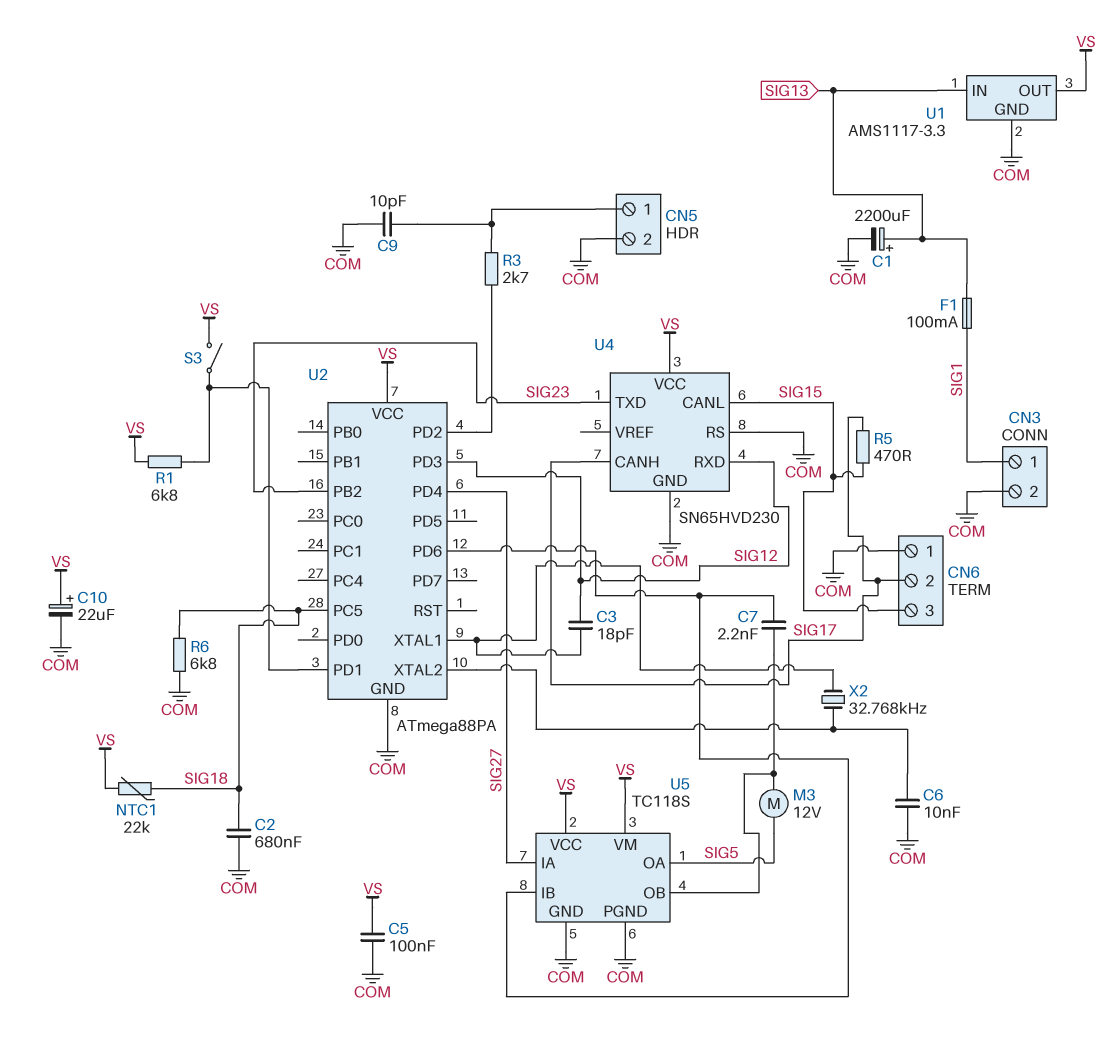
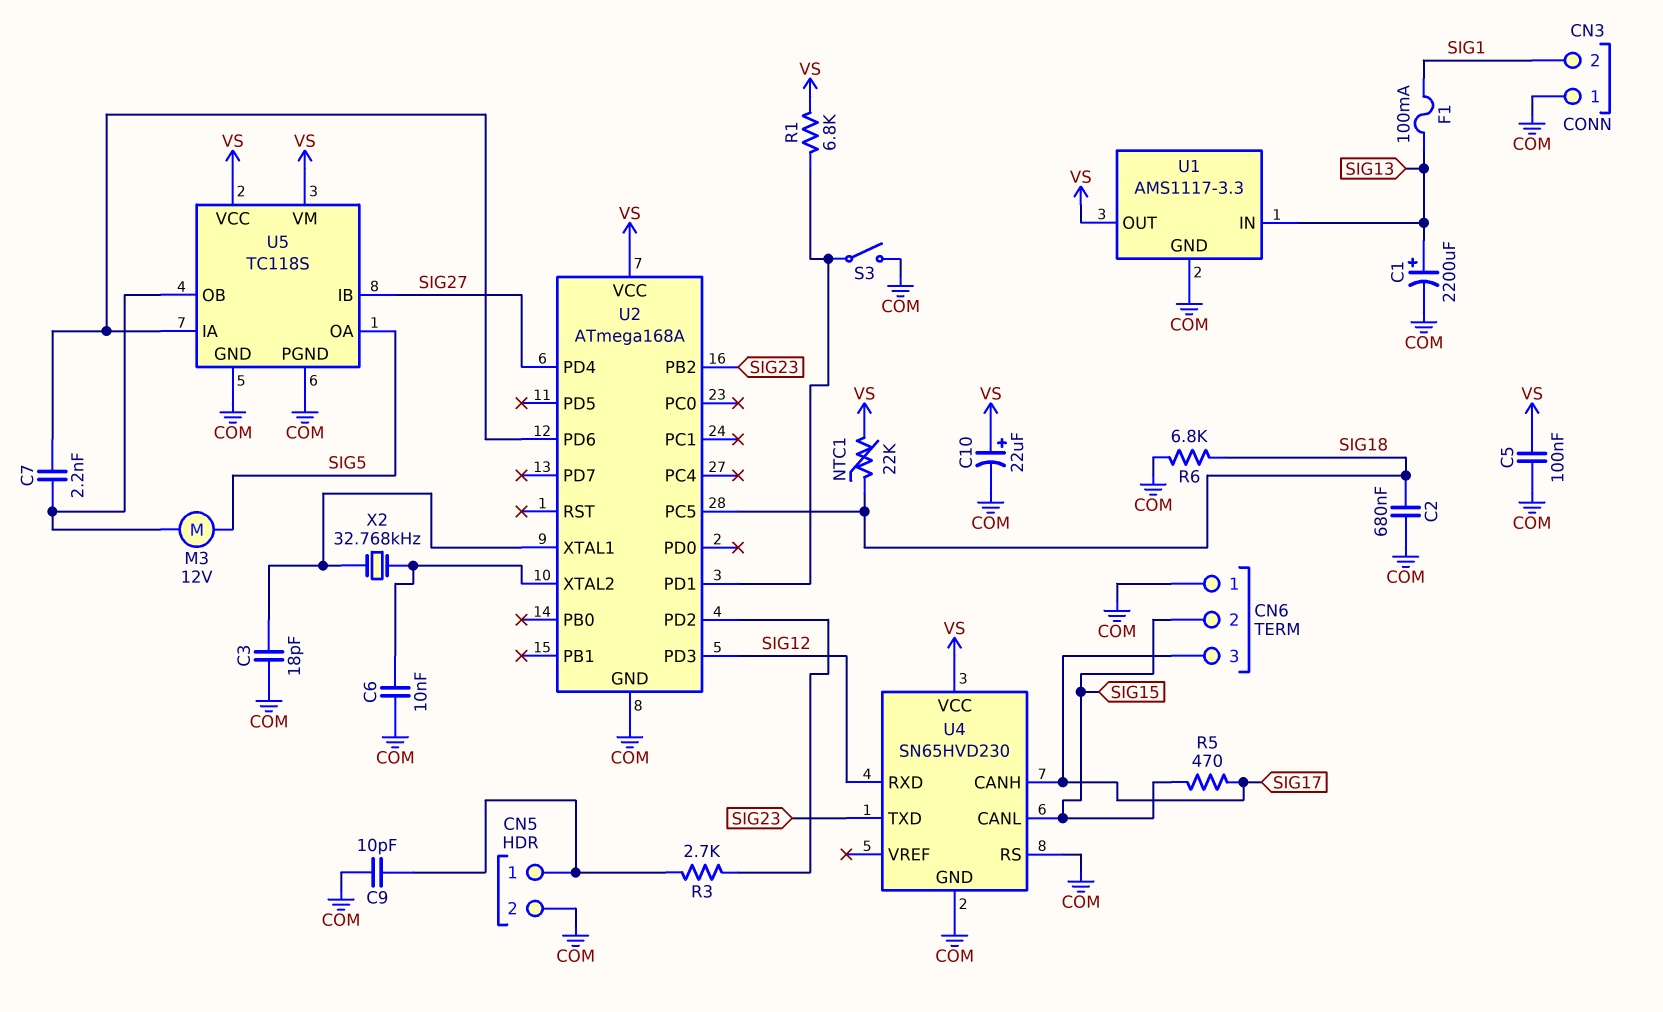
C3: 18pF (SIG12, U2/XTAL1) -> 18pF (COM, U2/XTAL1)
CN3 pin 1: SIG1 -> COM
CN3 pin 2: COM -> SIG1
CN6 pin 2: SIG17 -> SIG15
CN6 pin 3: SIG15 -> SIG17
S3: switch (U2/PD1, VS) -> switch (COM, U2/PD1)
U2: ATmega88PA -> ATmega168A
U5 pin IA: SIG27 -> U2/PD6
U5 pin IB: U2/PD6 -> SIG27

